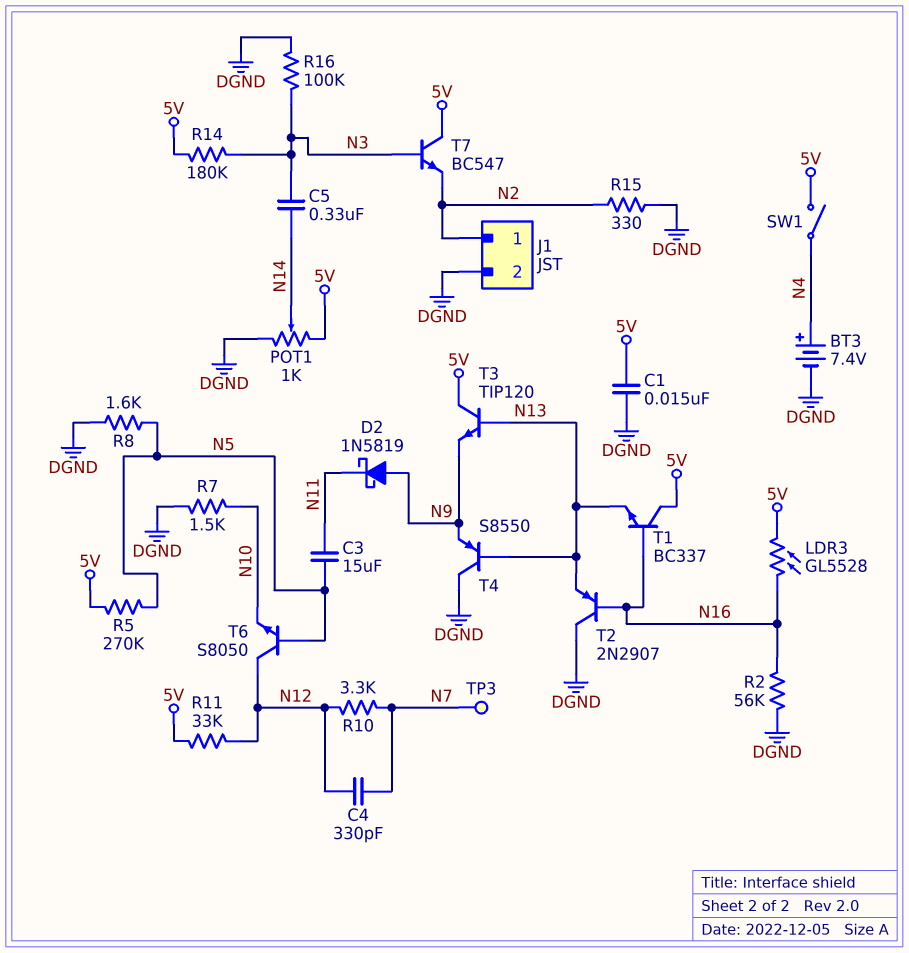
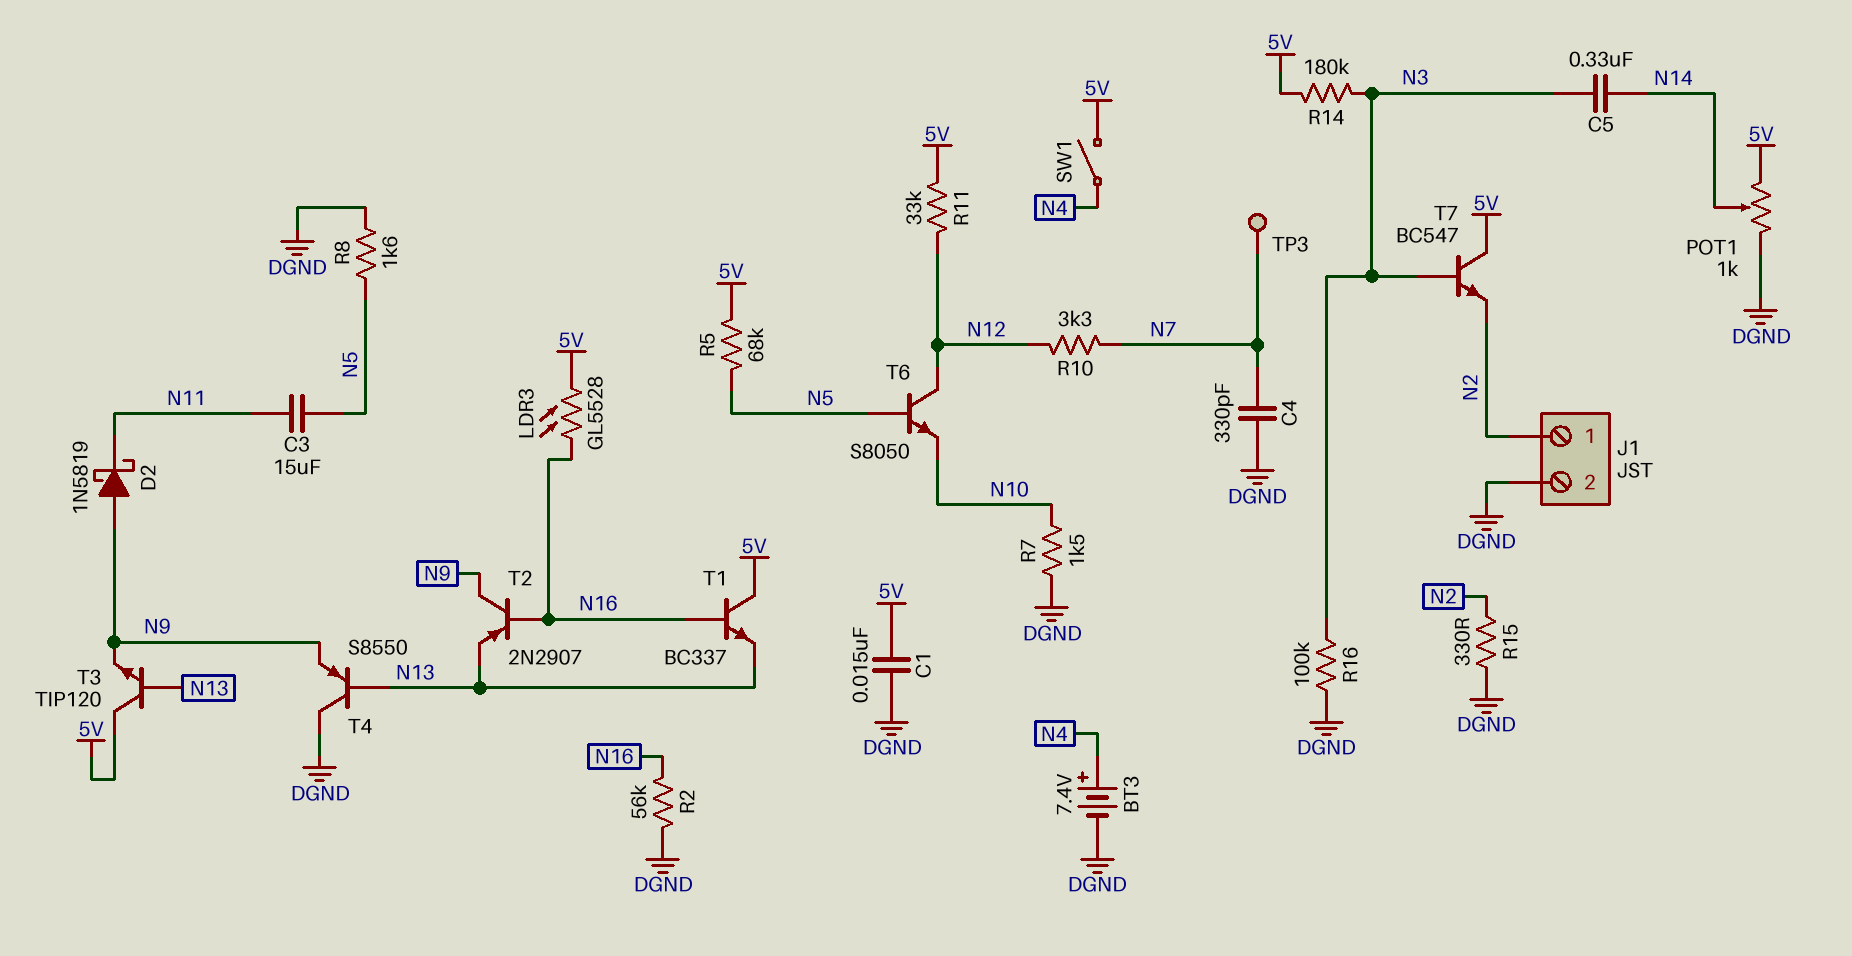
C4: 330pF (N7, N12) -> 330pF (DGND, N7)
R5: 270k (5V, N5) -> 68k (5V, N5)
T2: PNP 2N2907 (B N16, C DGND, E N13) -> PNP 2N2907 (B N16, C N9, E N13)

